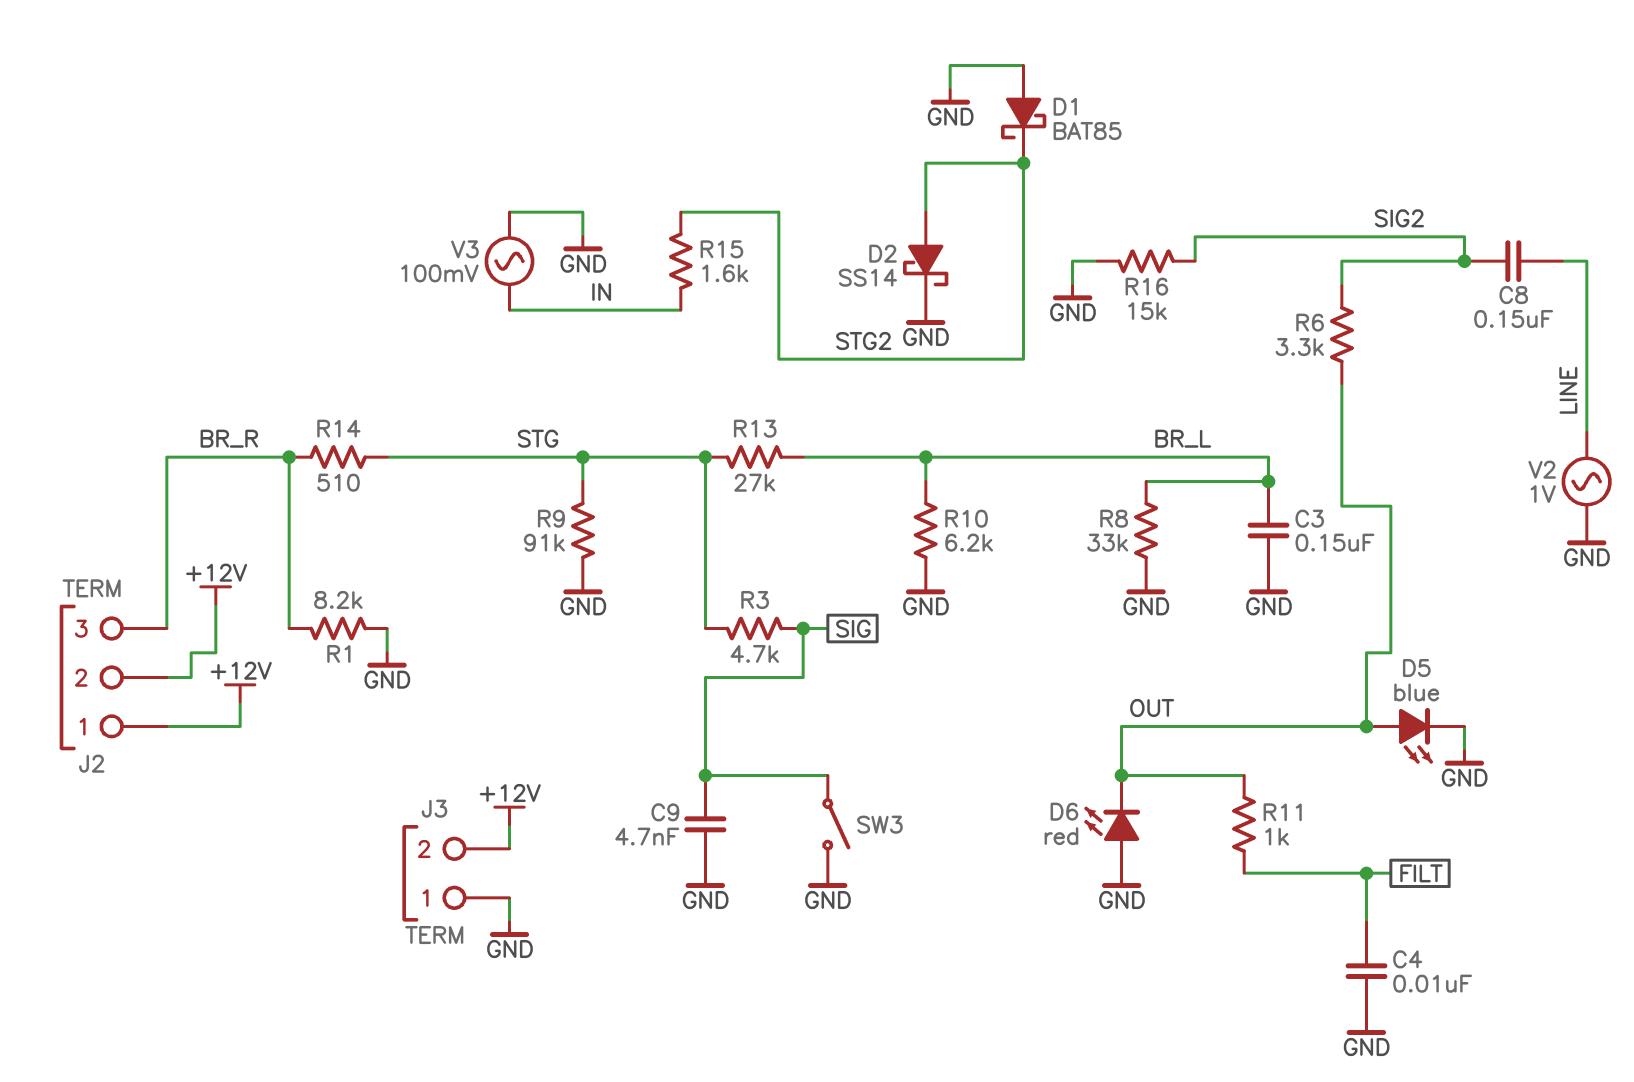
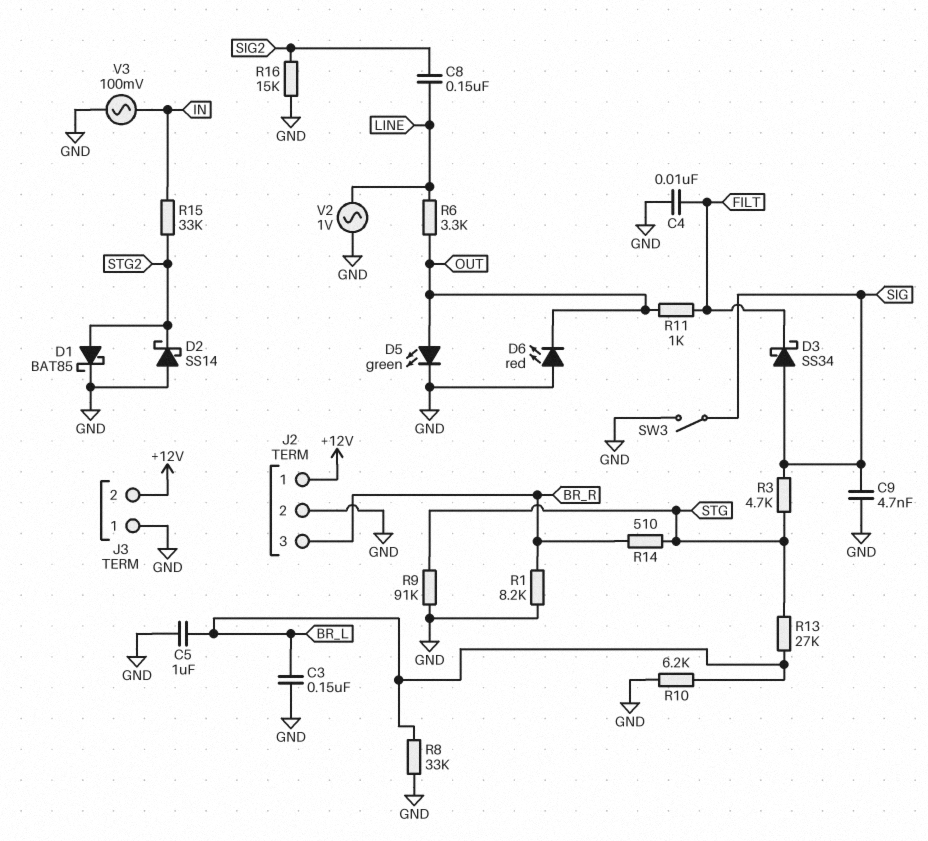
C5: none -> 1uF (BR_L, GND)
D1: schottky BAT85 (A GND, K STG2) -> schottky BAT85 (A STG2, K GND)
D2: schottky SS14 (A STG2, K GND) -> schottky SS14 (A GND, K STG2)
D3: none -> schottky SS34 (A SIG, K FILT)
D5: LED blue (A OUT, K GND) -> LED green (A OUT, K GND)
J2 pin 2: +12V -> GND
R6: 3.3k (OUT, SIG2) -> 3.3k (LINE, OUT)
R15: 1.6k (IN, STG2) -> 33k (IN, STG2)

